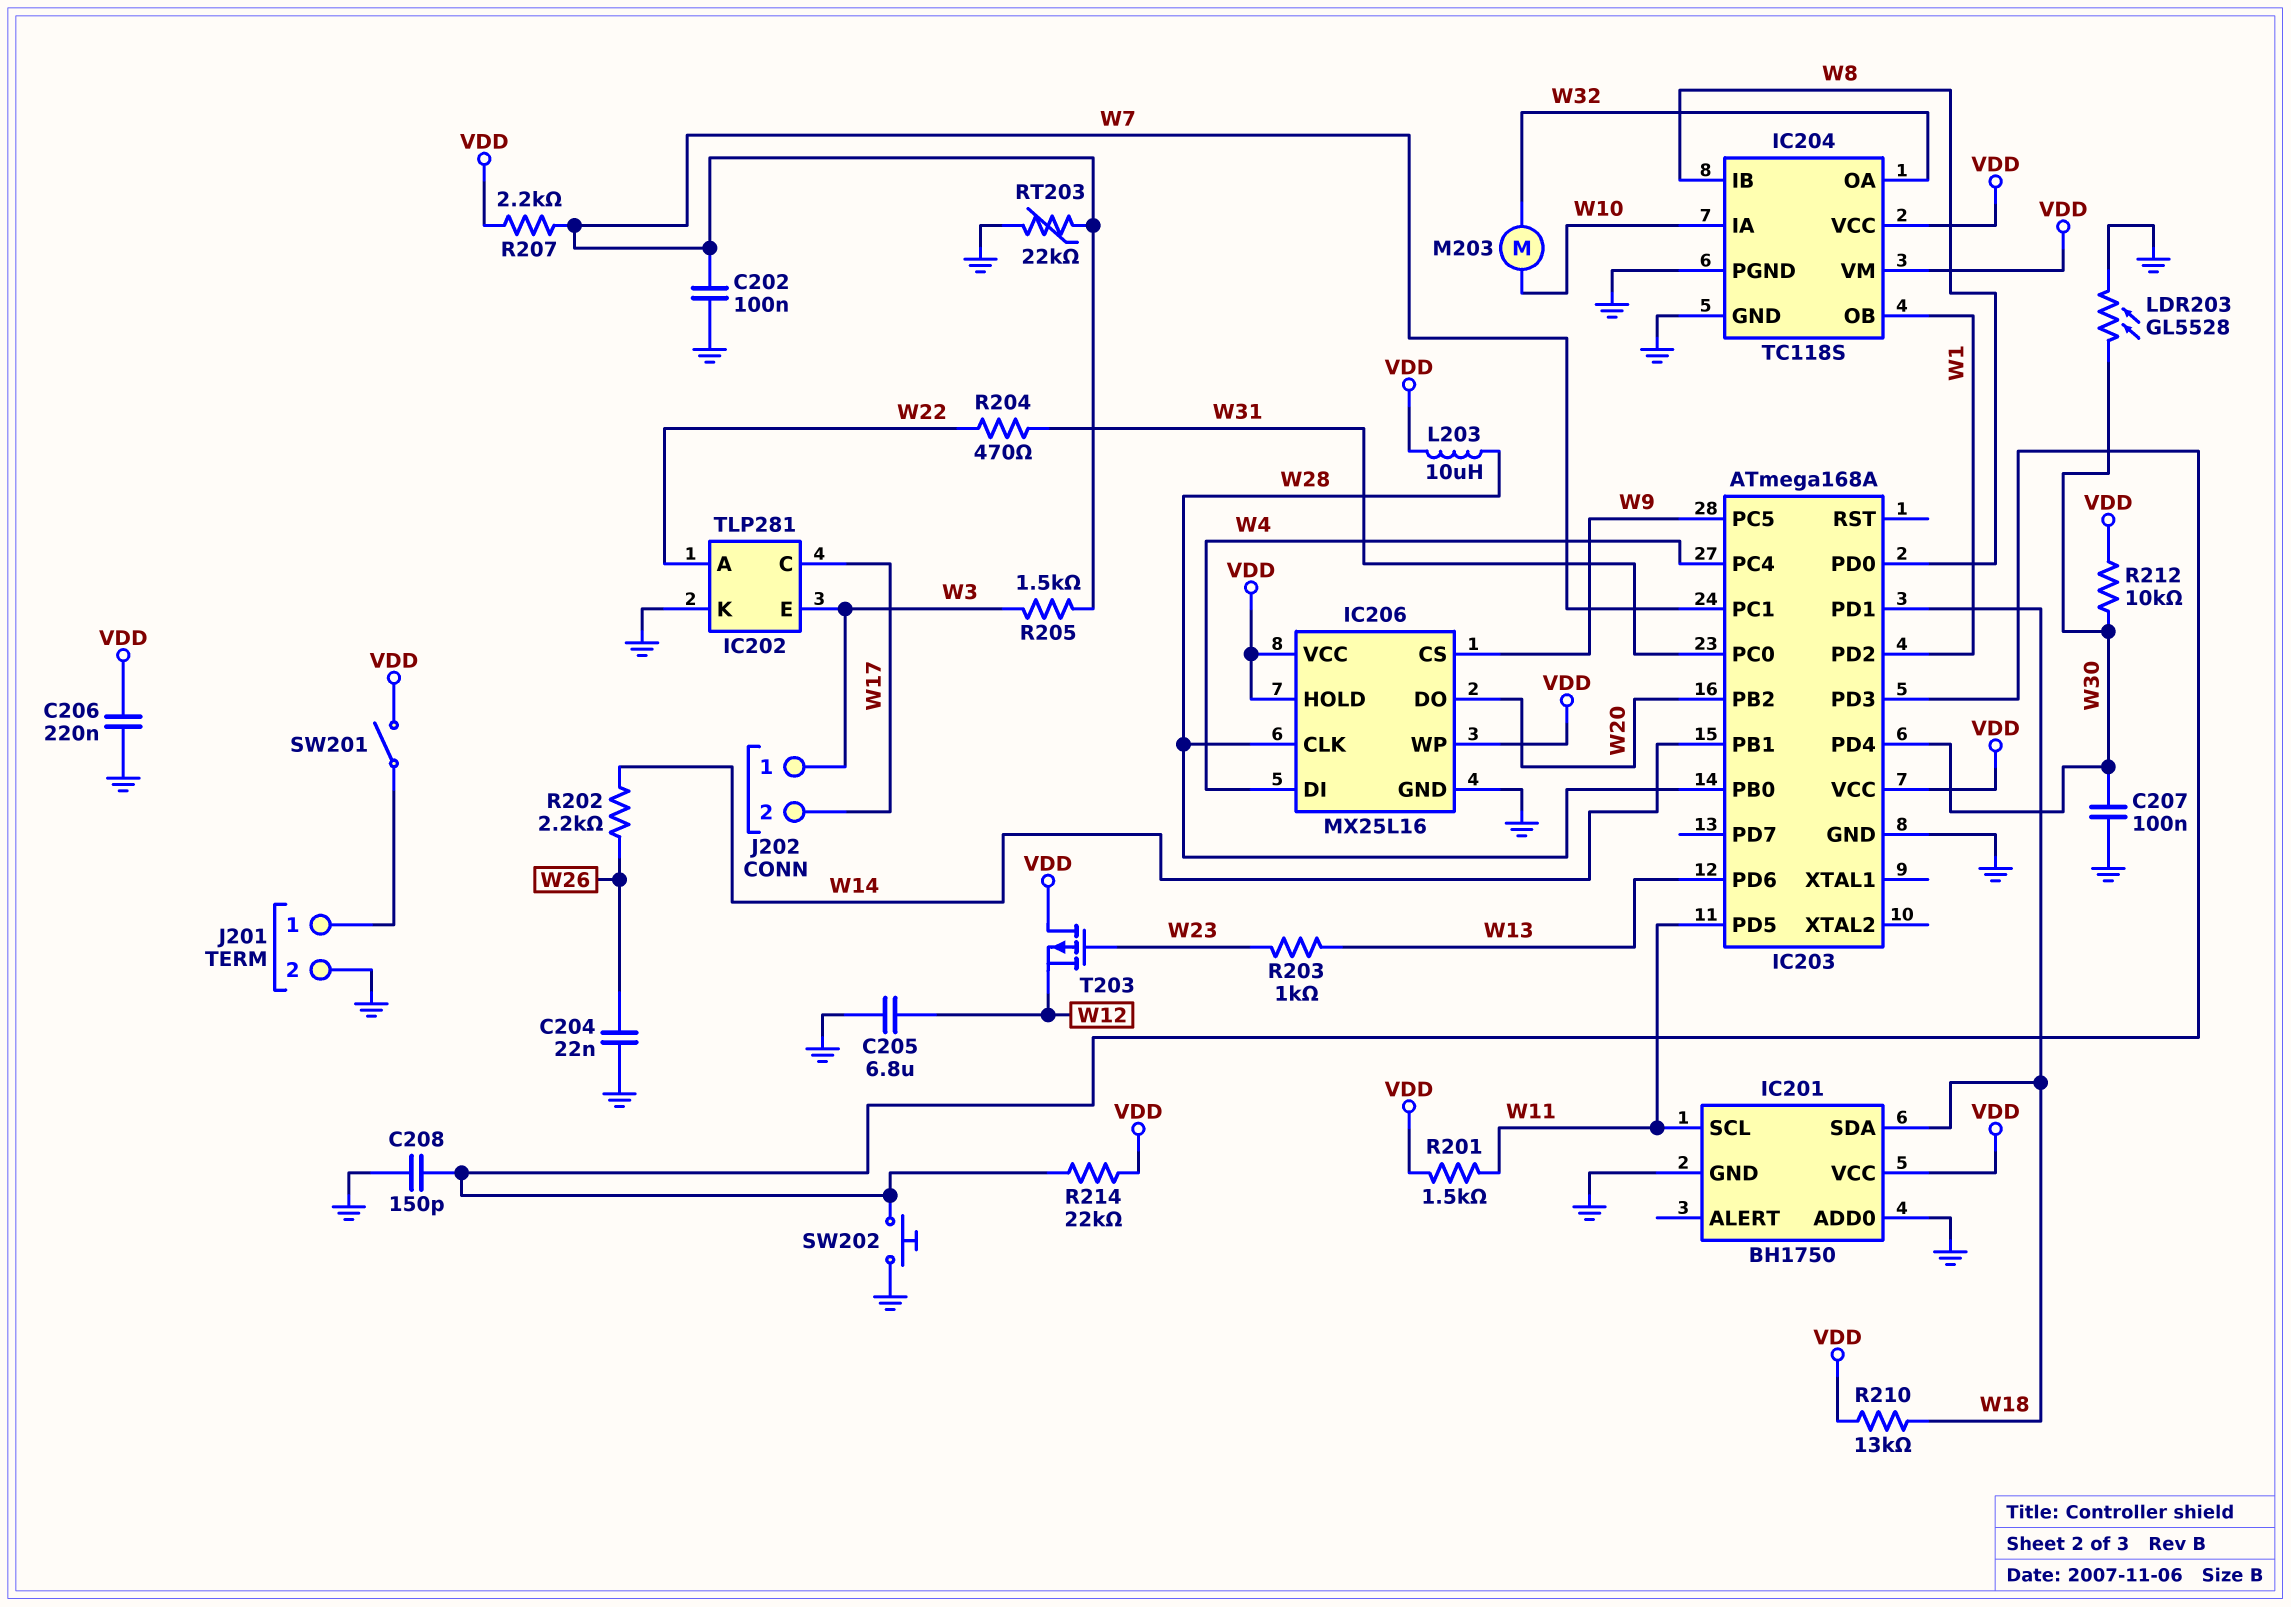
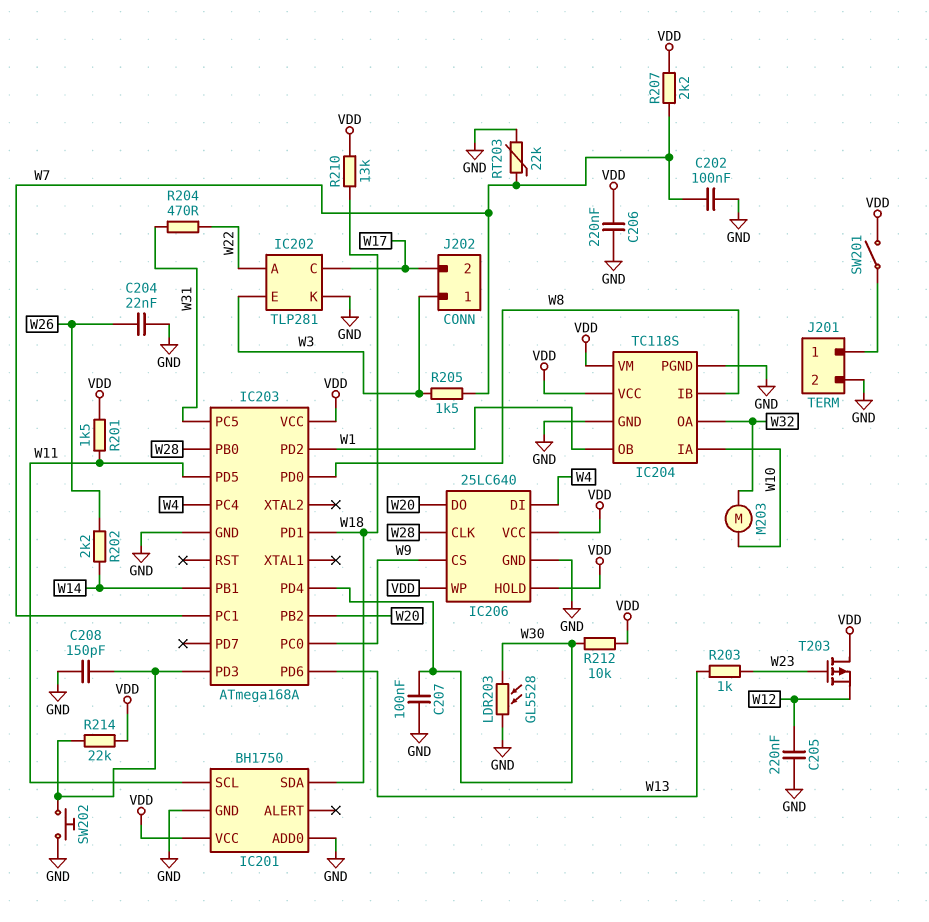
C205: 6.8uF (GND, W12) -> 220nF (GND, W12)
IC203 pin PC0: W31 -> W9
IC203 pin PC5: W9 -> W31
IC206: MX25L16 -> 25LC640
L203: 10uH (VDD, W28) -> none

